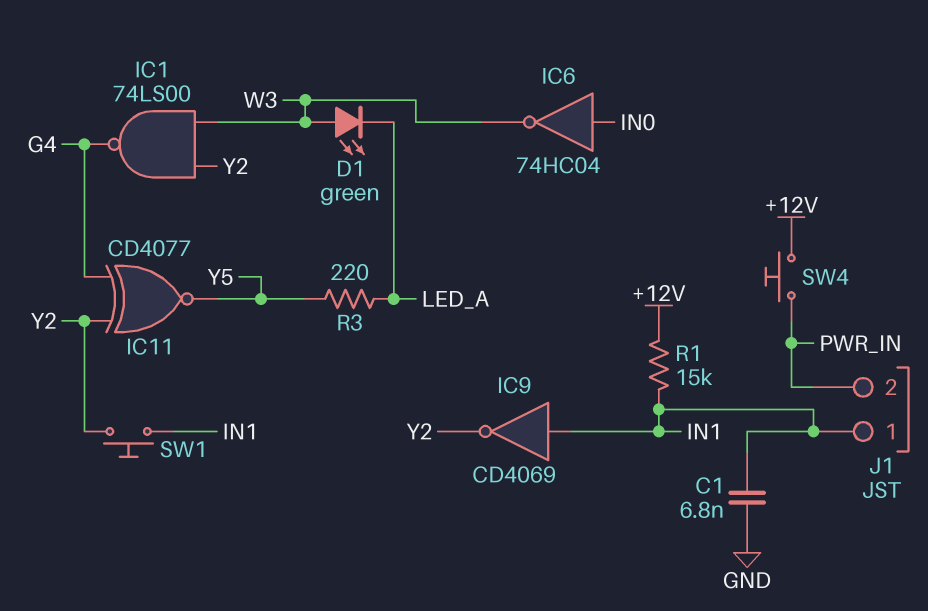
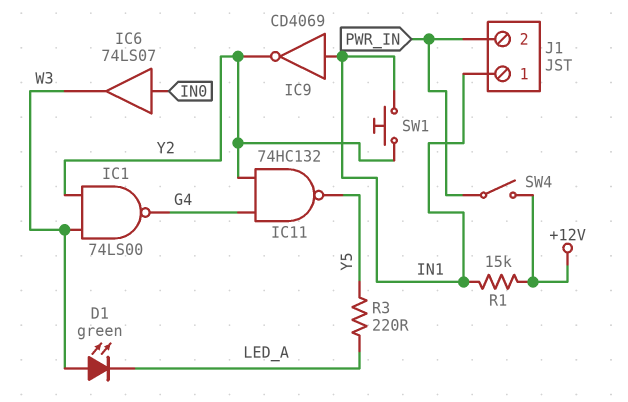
C1: 6.8nF (GND, IN1) -> none
IC6: NOT 74HC04 (in IN0, out W3) -> buffer 74LS07 (in IN0, out W3)
IC11: XNOR CD4077 (in G4, in Y2, out Y5) -> NAND 74HC132 (in G4, in Y2, out Y5)
SW4: button (+12V, PWR_IN) -> switch (+12V, PWR_IN)

